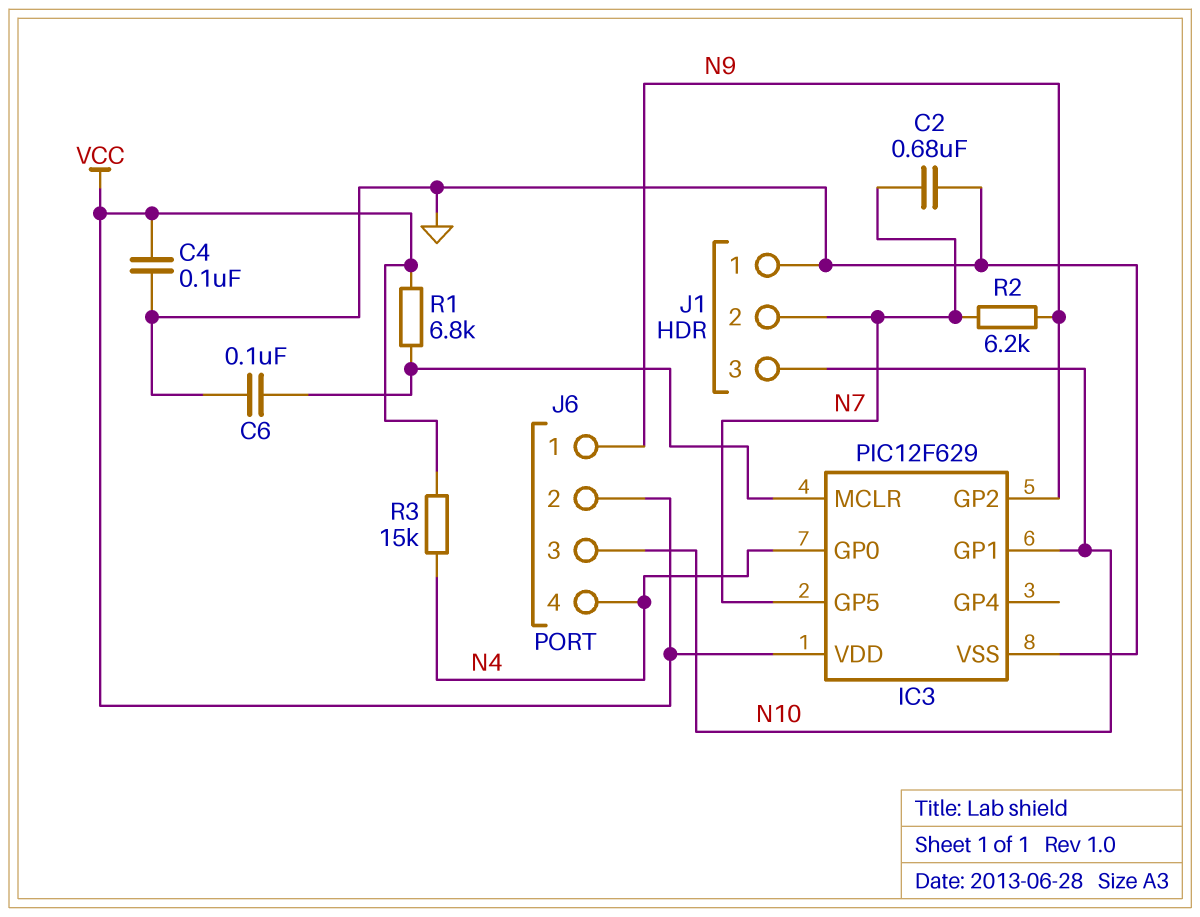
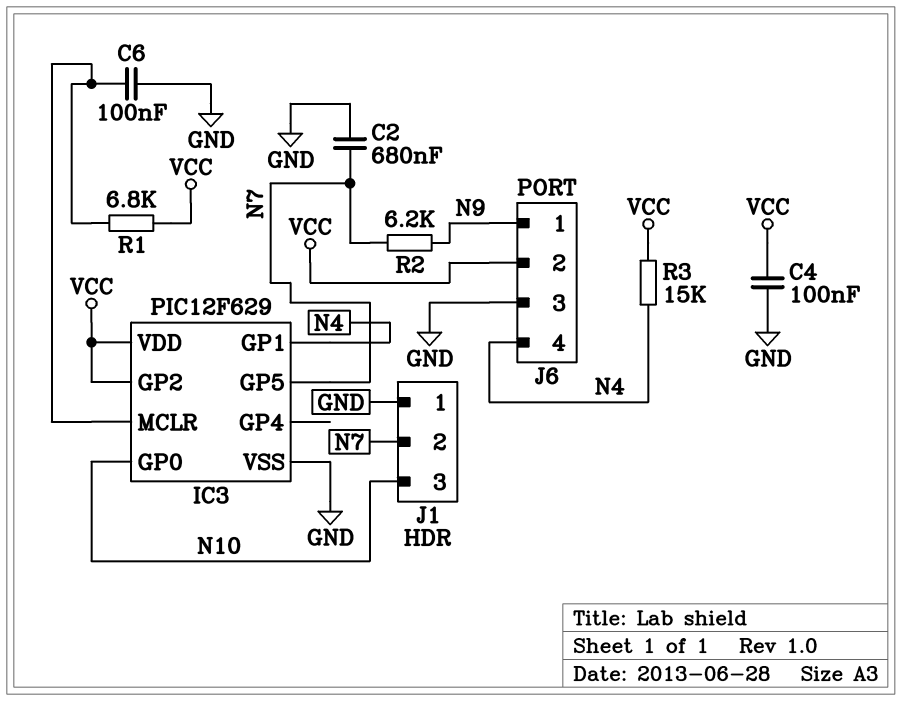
IC3 pin GP0: N4 -> N10
IC3 pin GP1: N10 -> N4
IC3 pin GP2: N9 -> VCC
J6 pin 3: N10 -> GND

